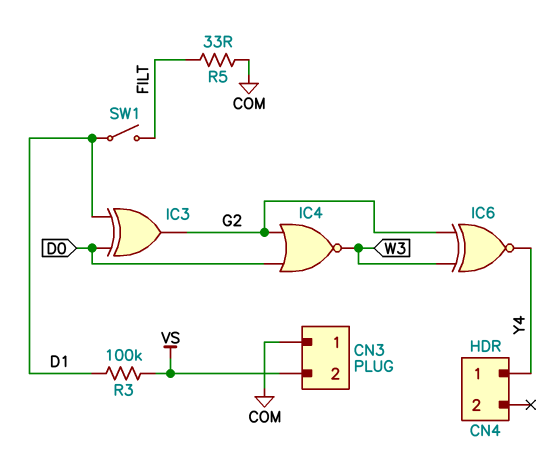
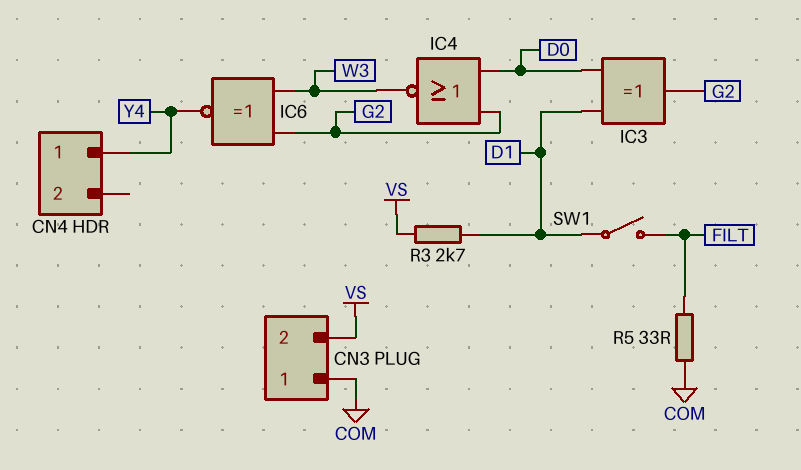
R3: 100k (D1, VS) -> 2.7k (D1, VS)

